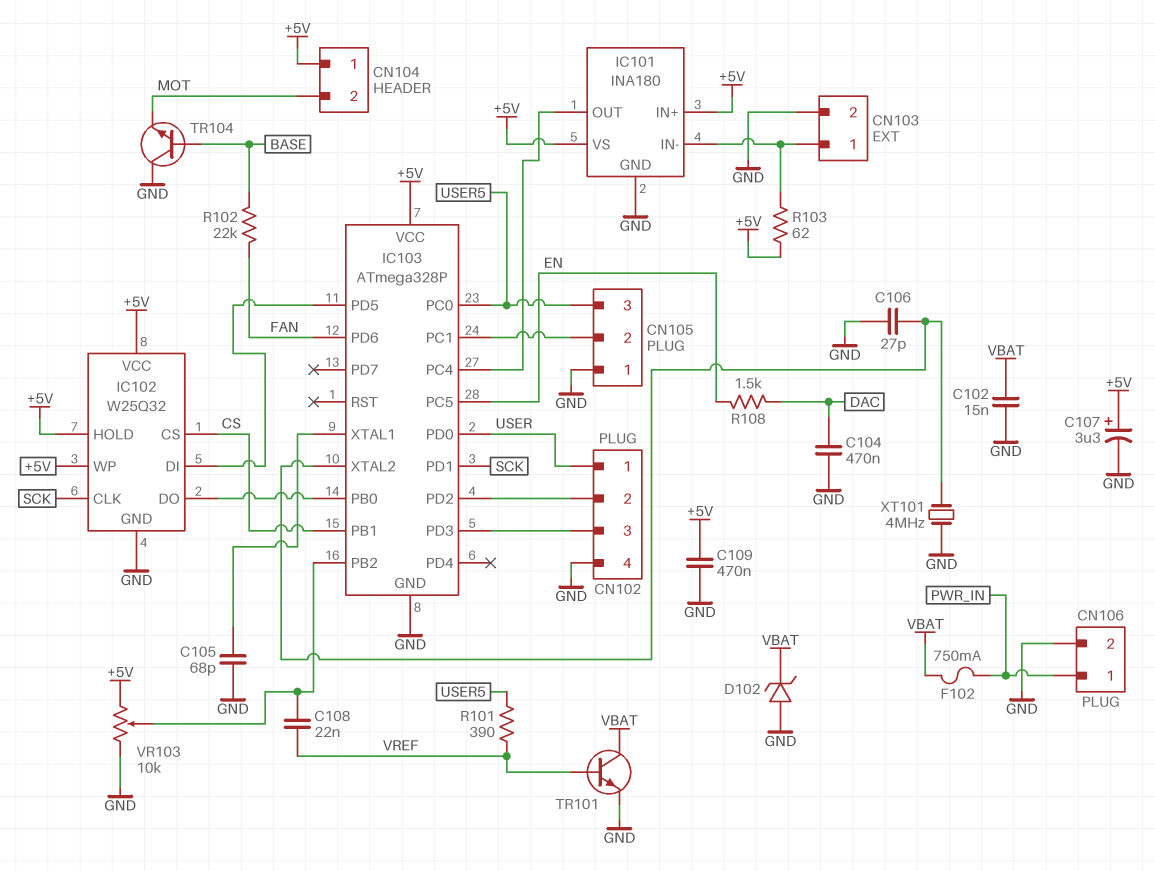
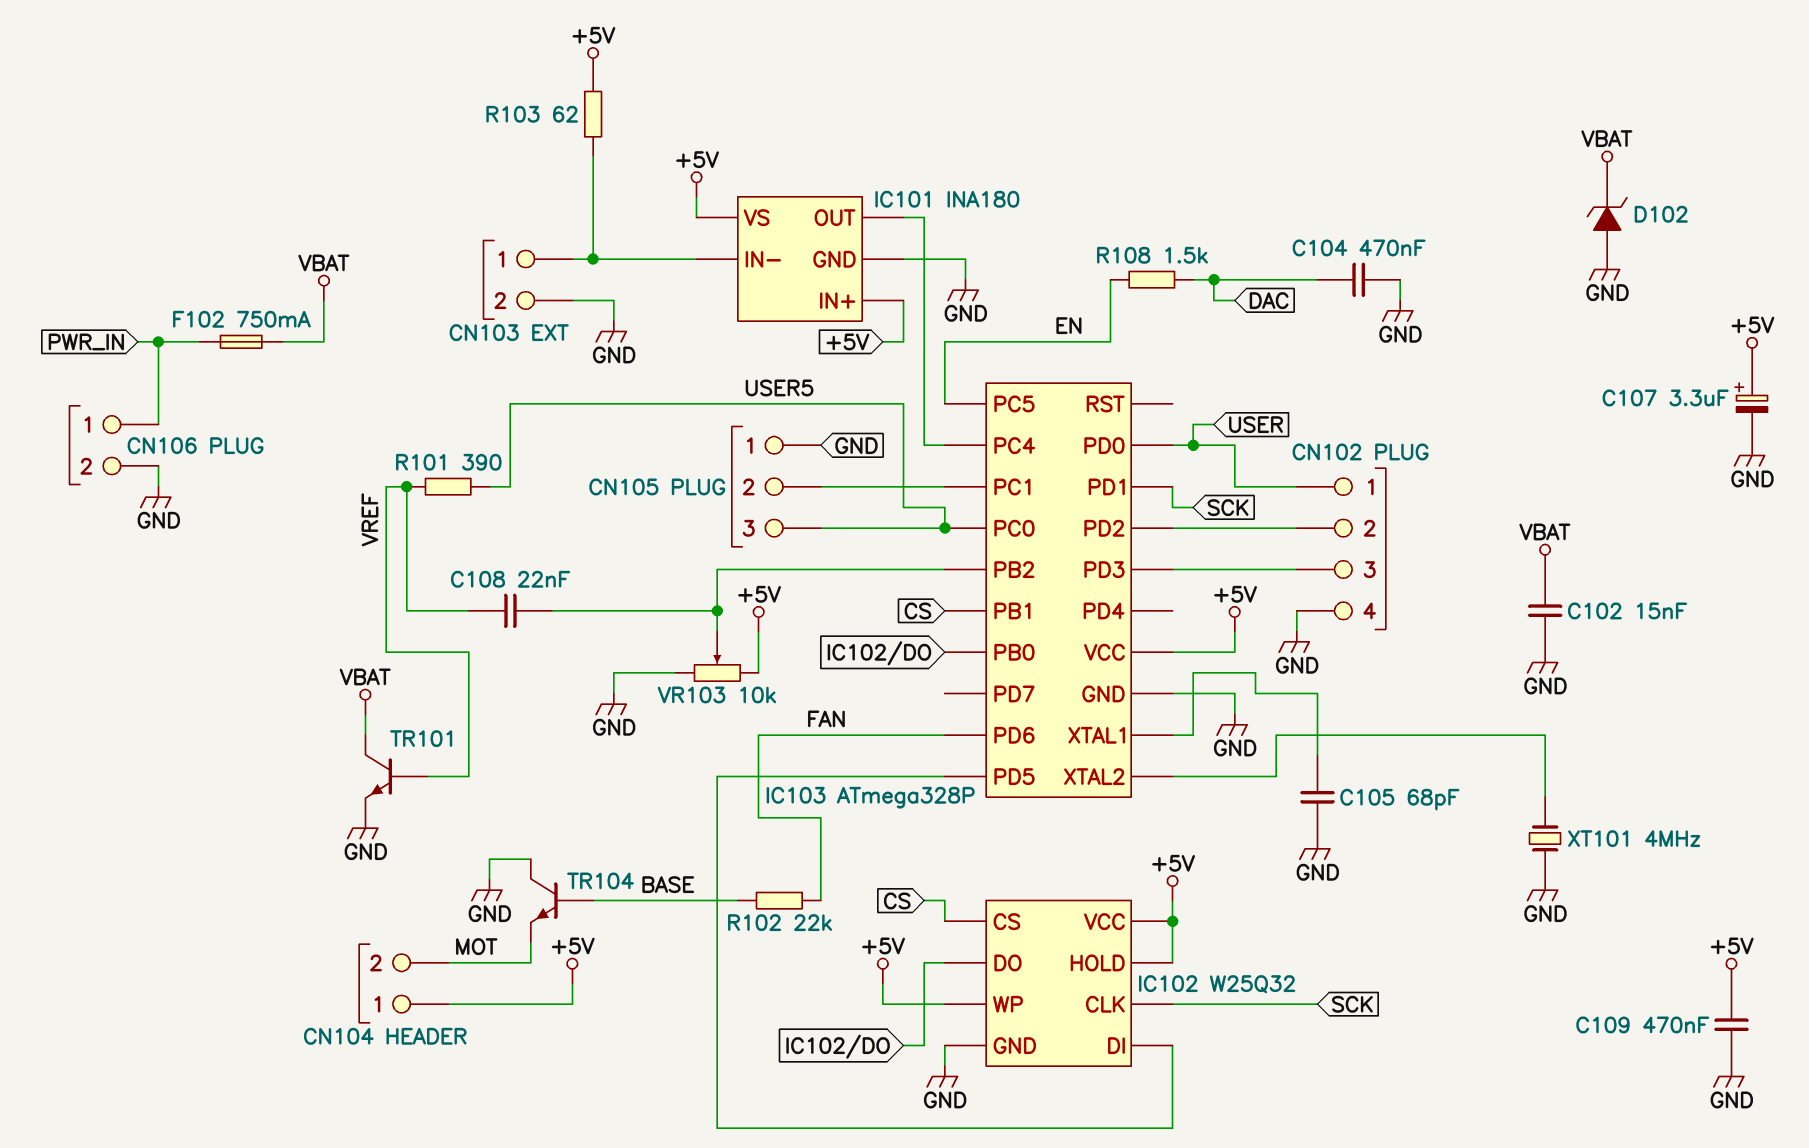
C106: 27pF (GND, IC103/XTAL2) -> none

